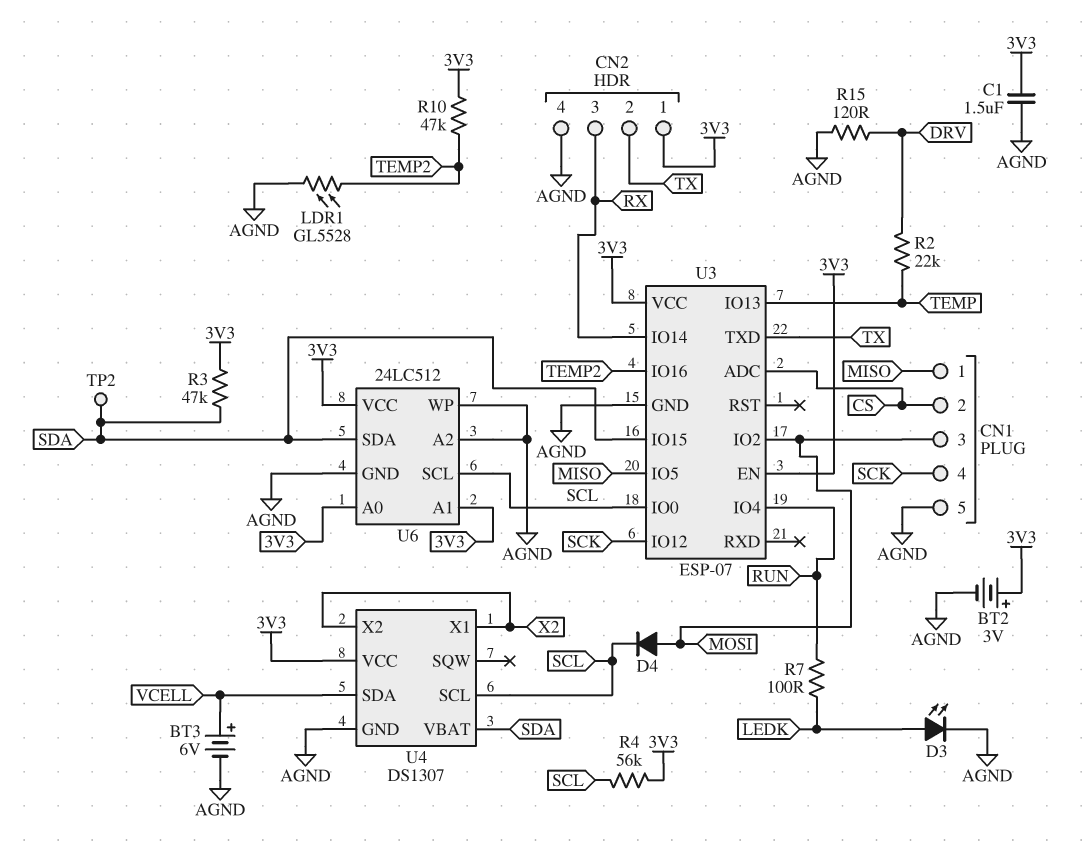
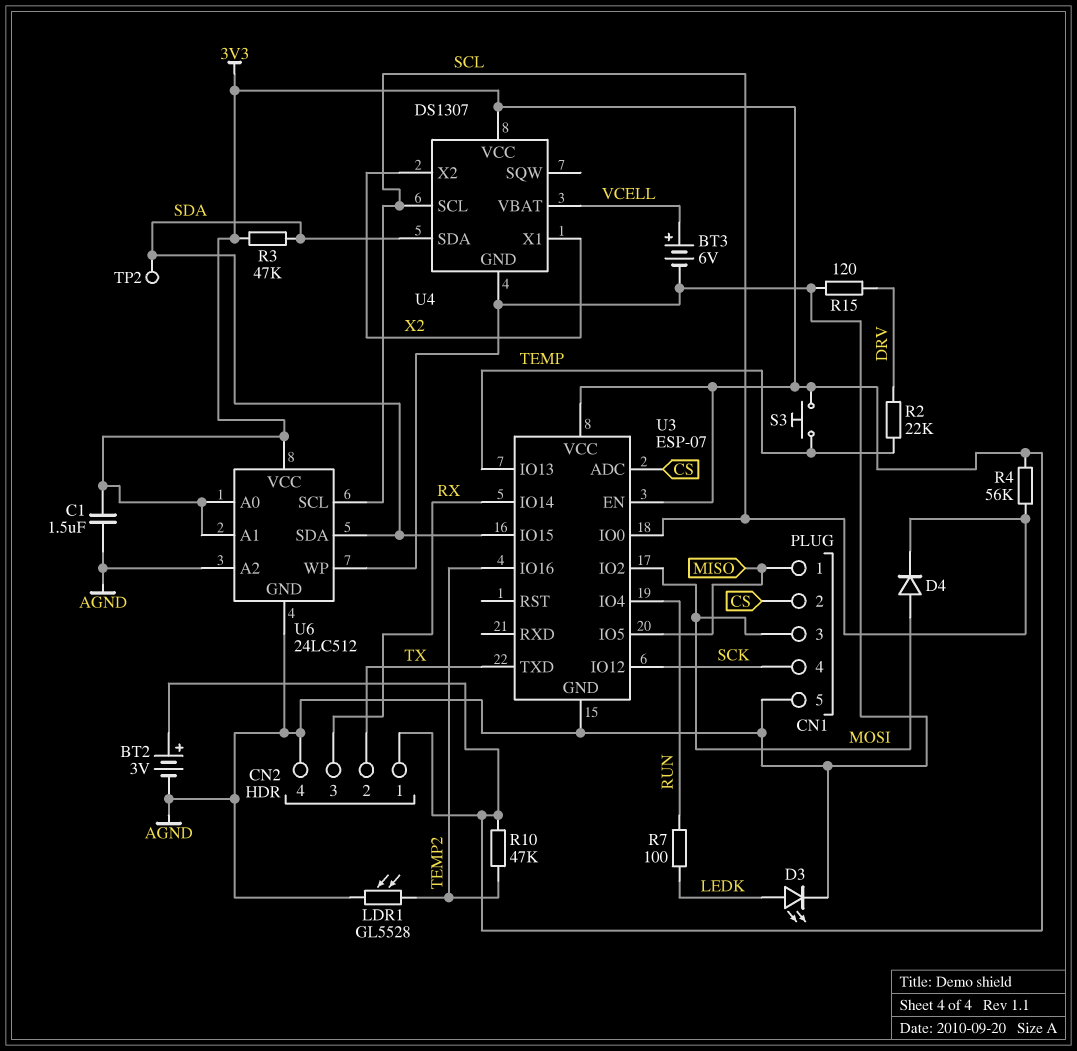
S3: none -> button (3V3, TEMP)
U4 pin SDA: VCELL -> SDA
U4 pin VBAT: SDA -> VCELL

